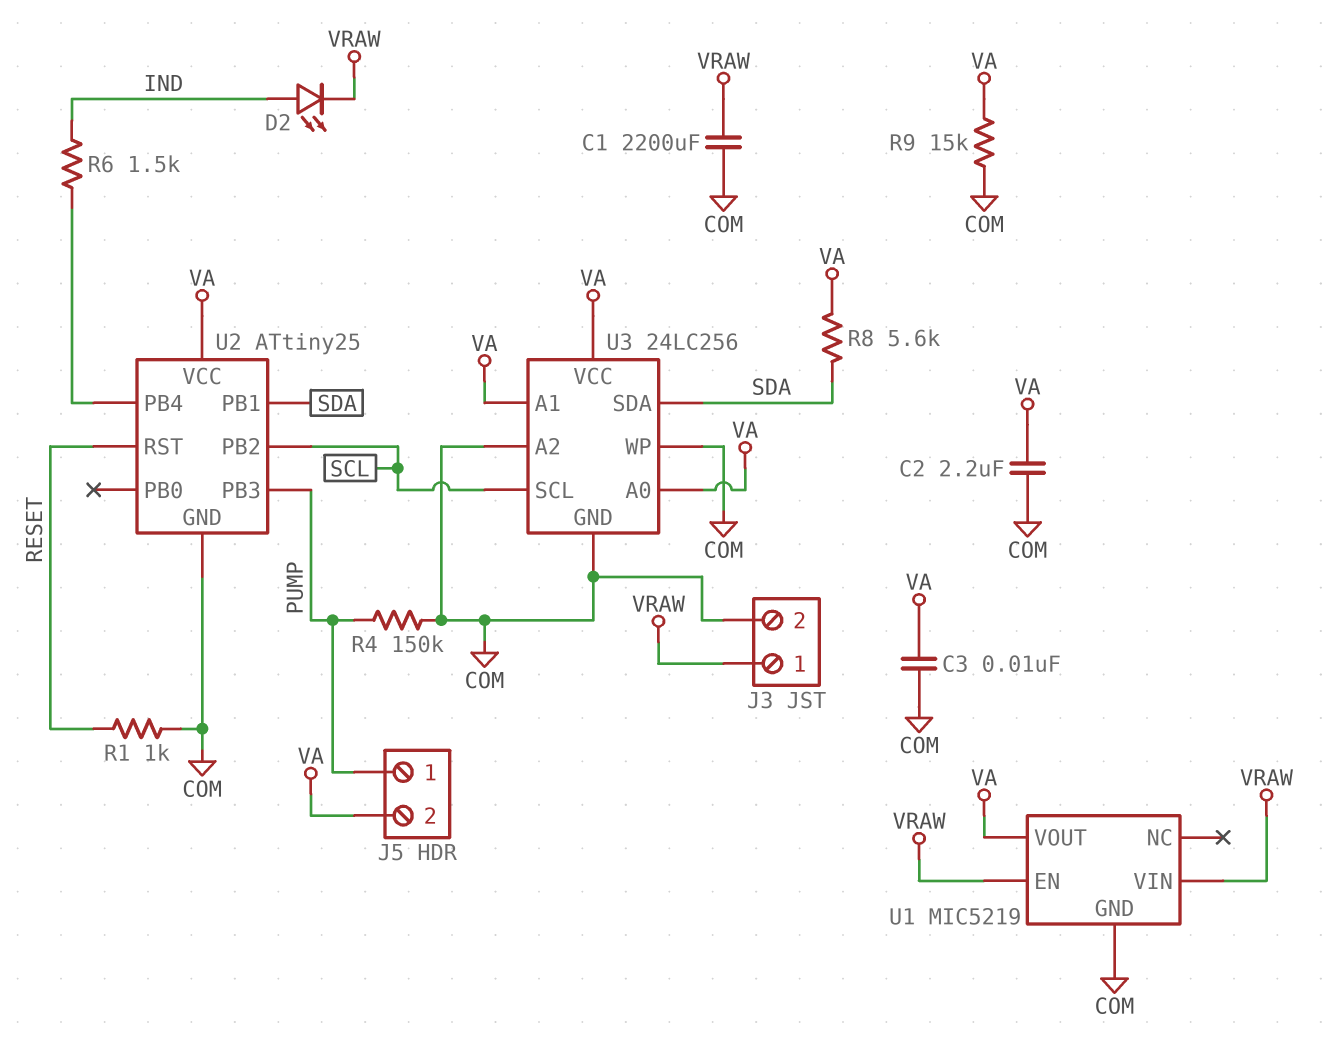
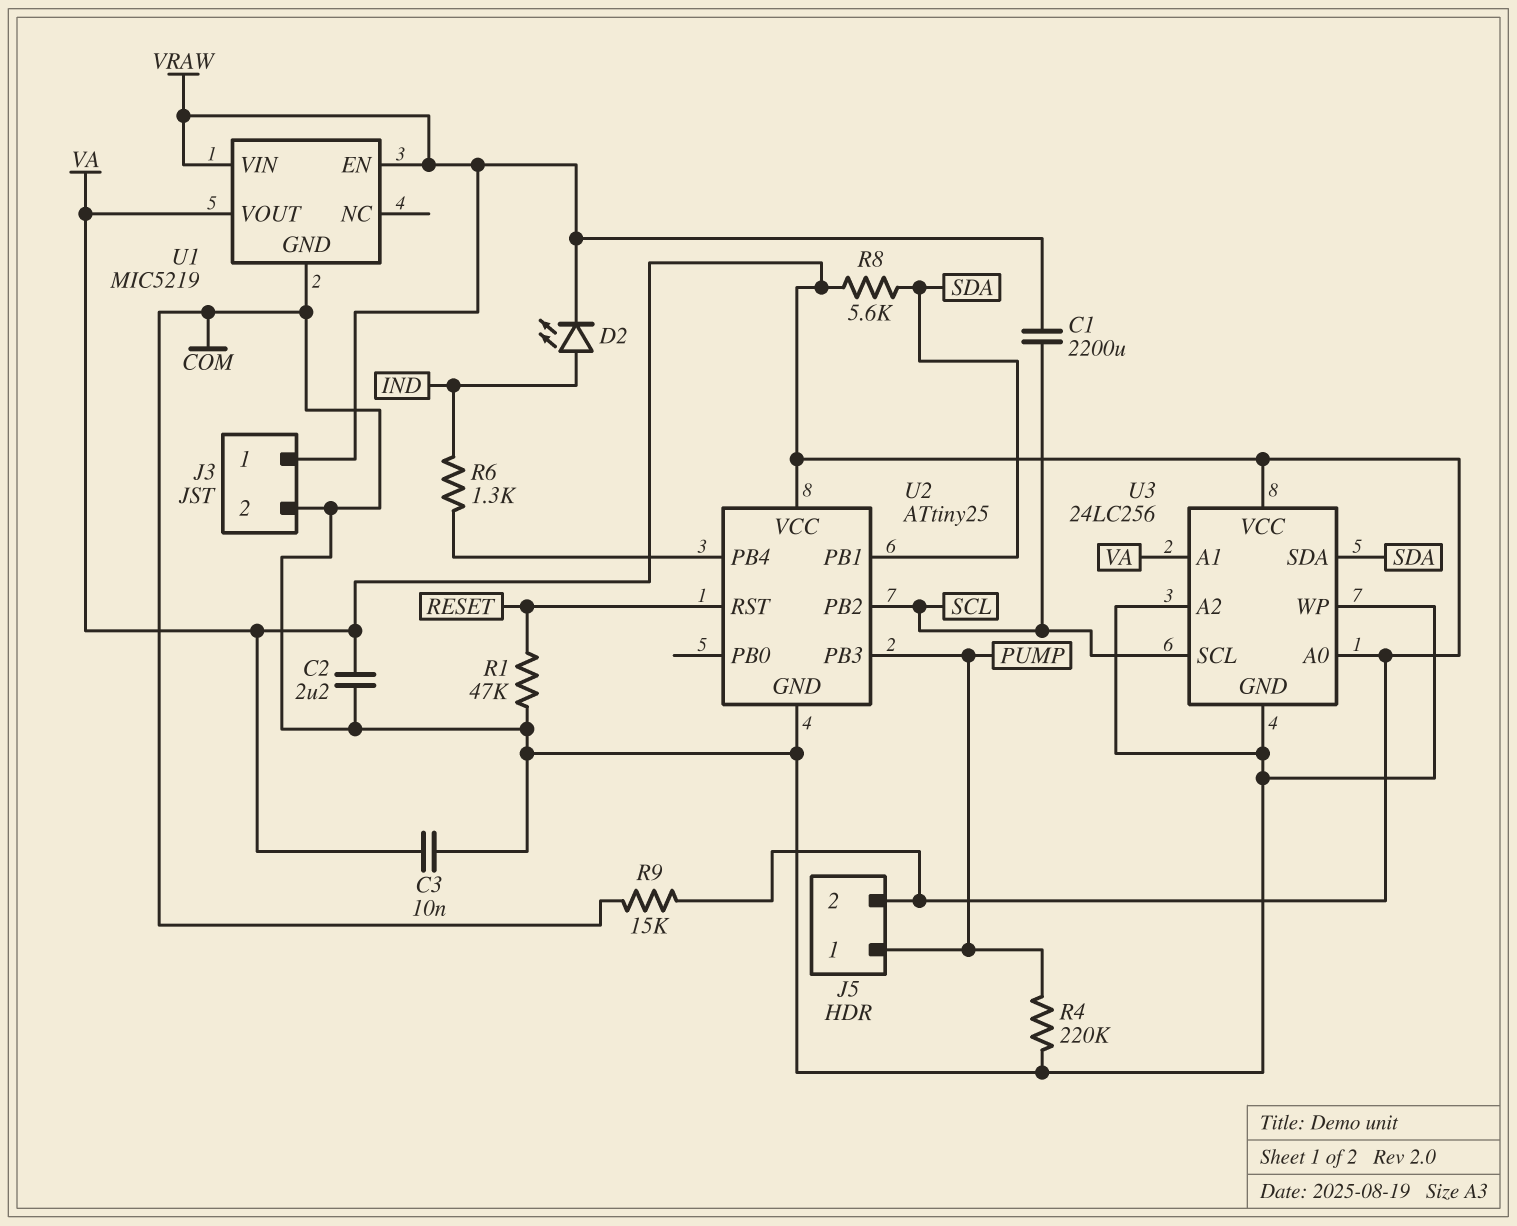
C1: 2200uF (COM, VRAW) -> 2200uF (SCL, VRAW)
R1: 1k (COM, RESET) -> 47k (COM, RESET)
R4: 150k (COM, PUMP) -> 220k (COM, PUMP)
R6: 1.5k (IND, U2/PB4) -> 1.3k (IND, U2/PB4)

